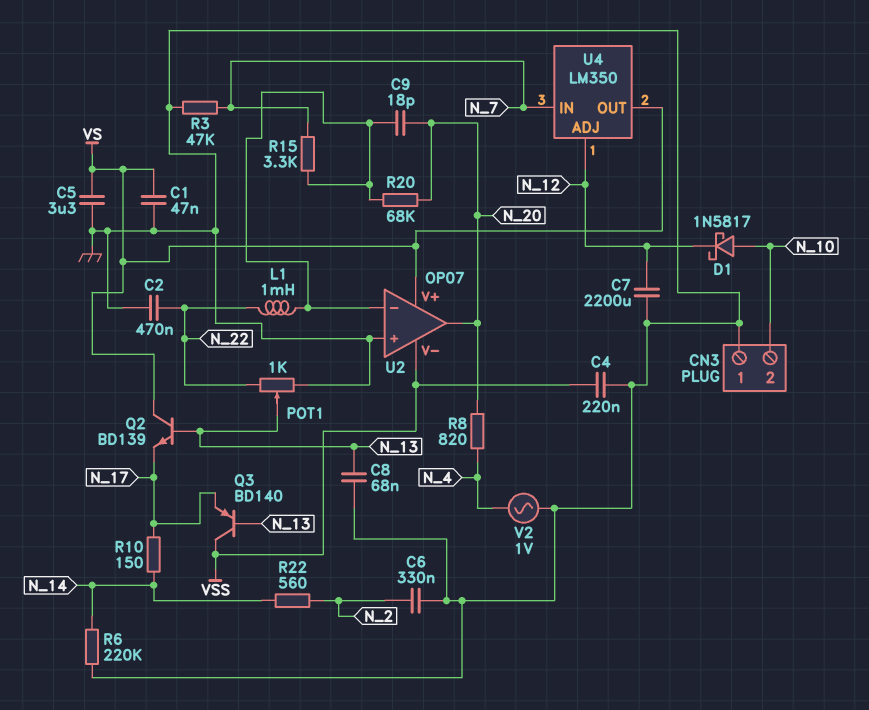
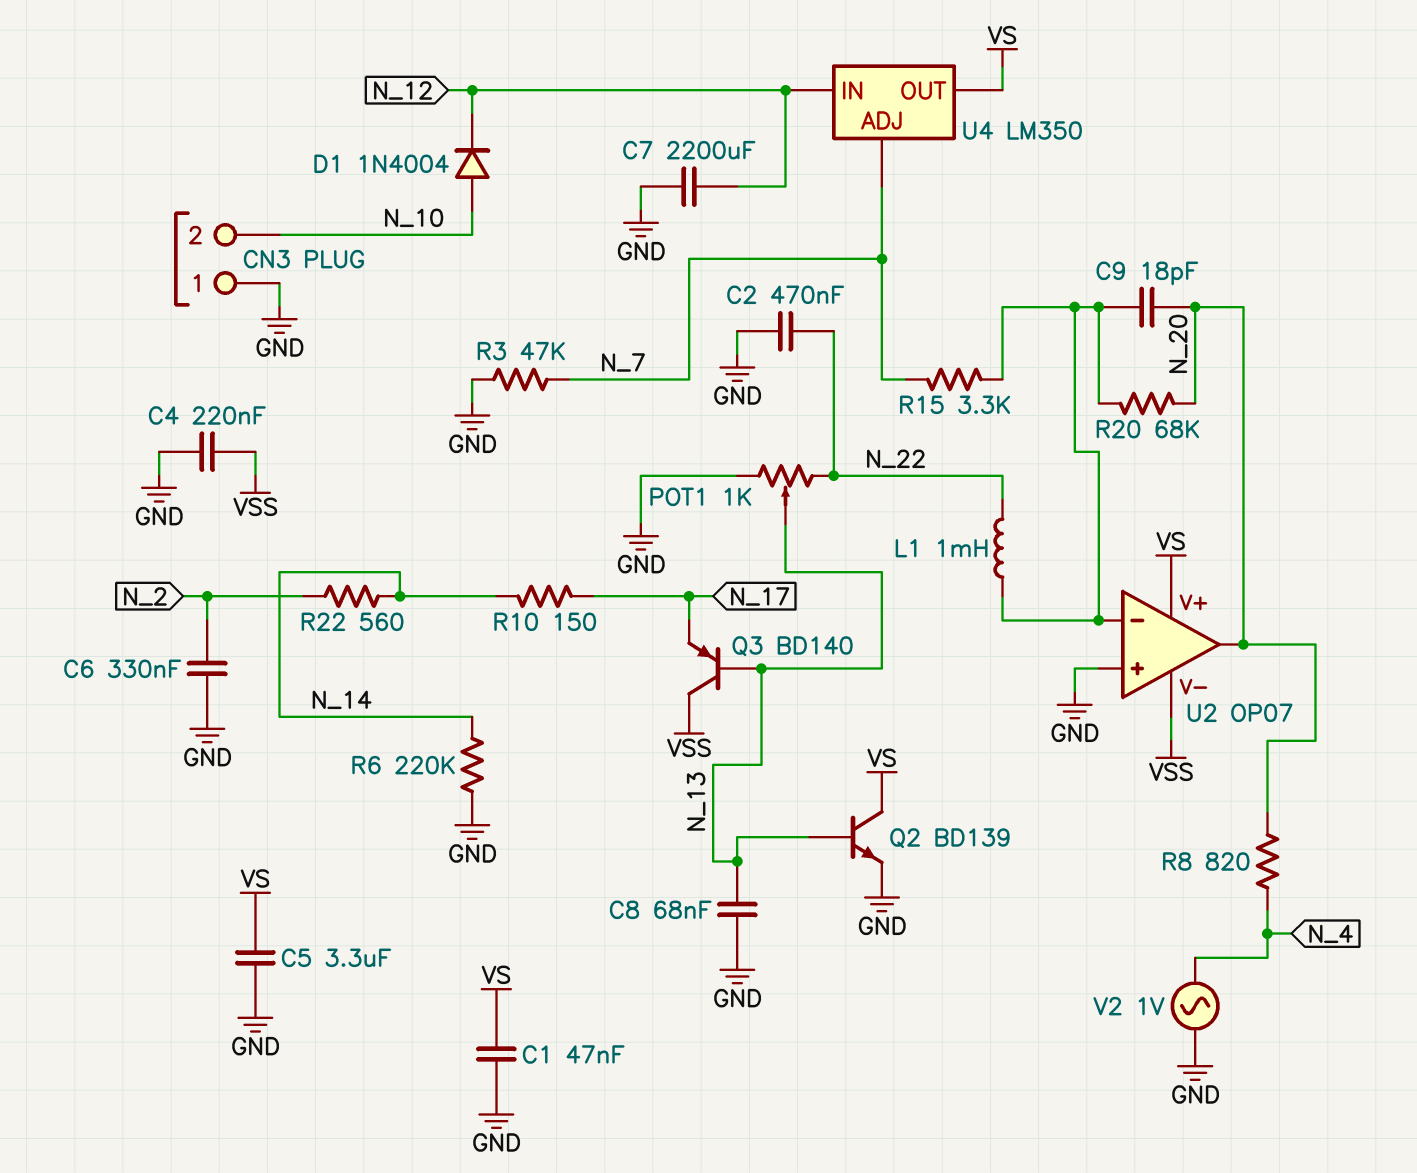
D1: schottky 1N5817 (A N_10, K N_12) -> diode 1N4004 (A N_10, K N_12)
Q2: NPN BD139 (B N_13, C VS, E N_17) -> NPN BD139 (B N_13, C VS, E GND)
U4 pin ADJ: N_12 -> N_7
U4 pin IN: N_7 -> N_12

